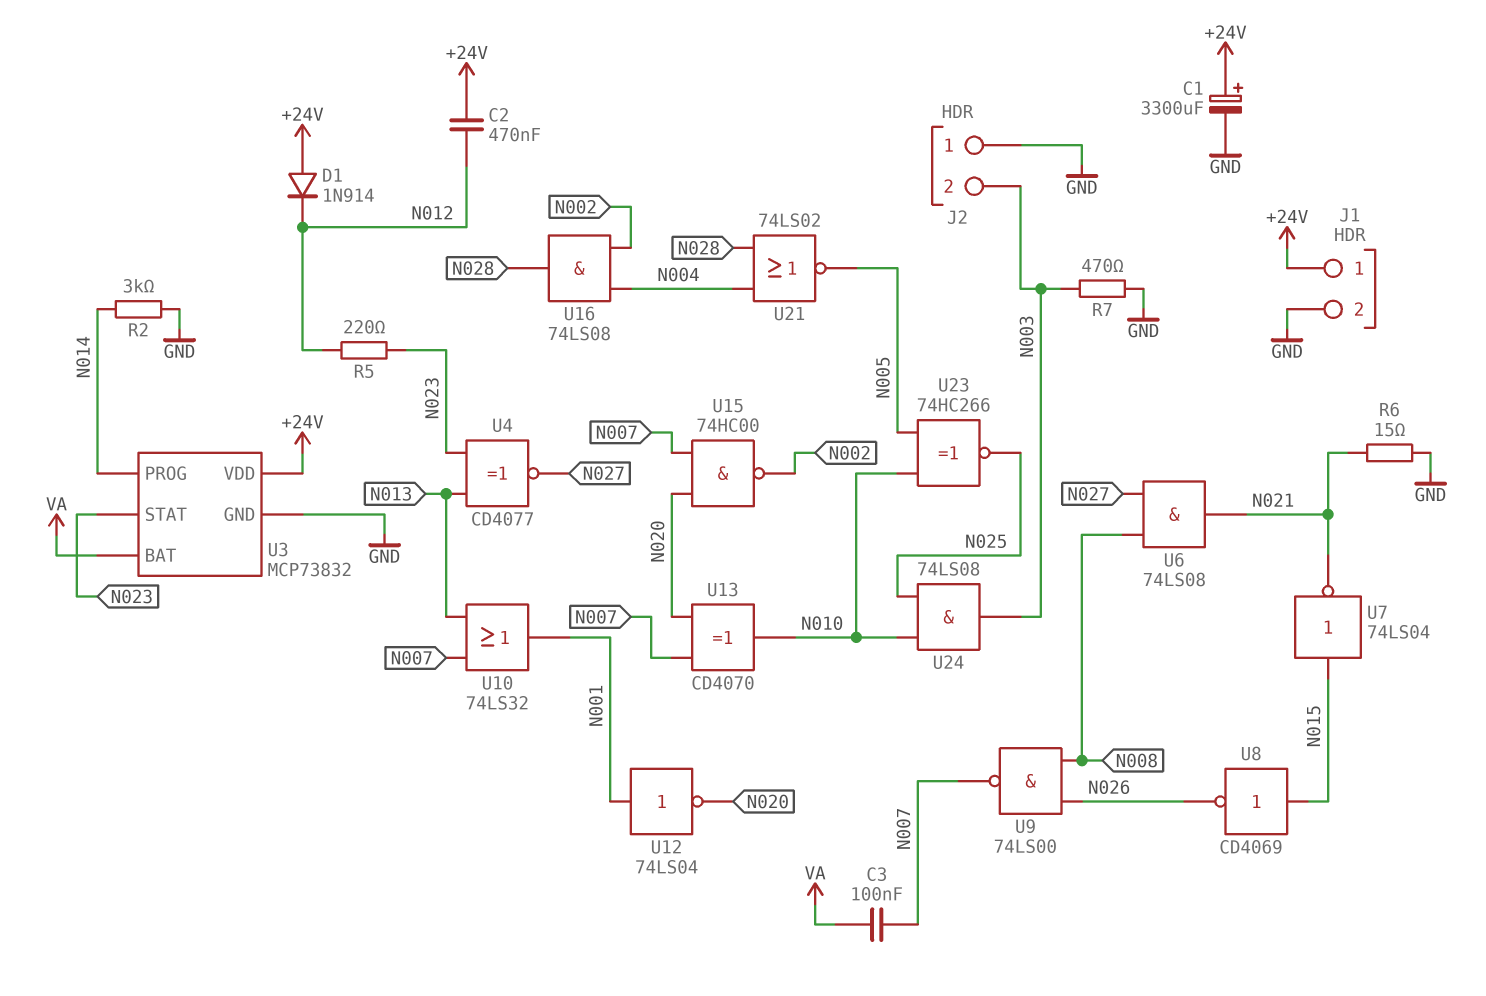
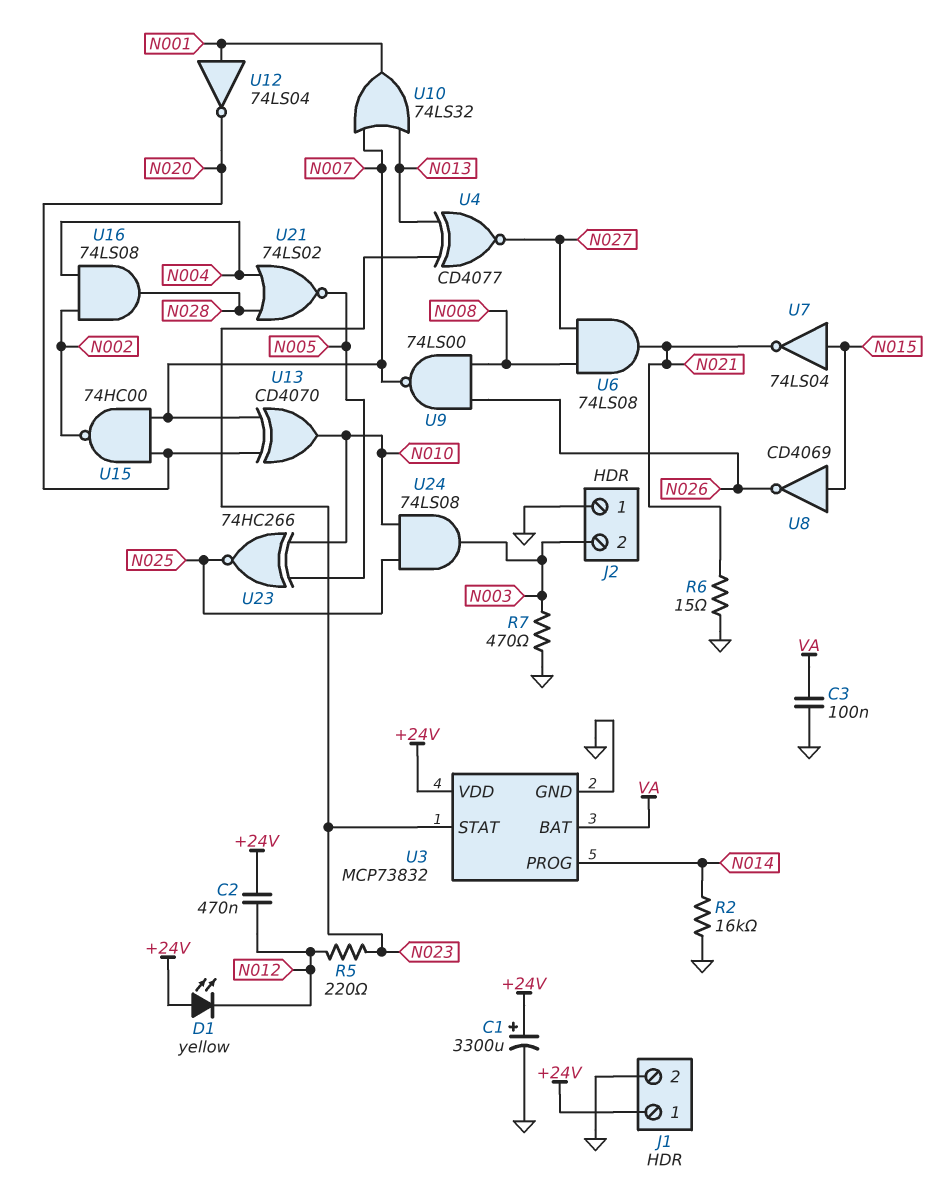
C3: 100nF (N007, VA) -> 100nF (GND, VA)
D1: diode 1N914 (A +24V, K N012) -> LED yellow (A +24V, K N012)
R2: 3k (GND, N014) -> 16k (GND, N014)

